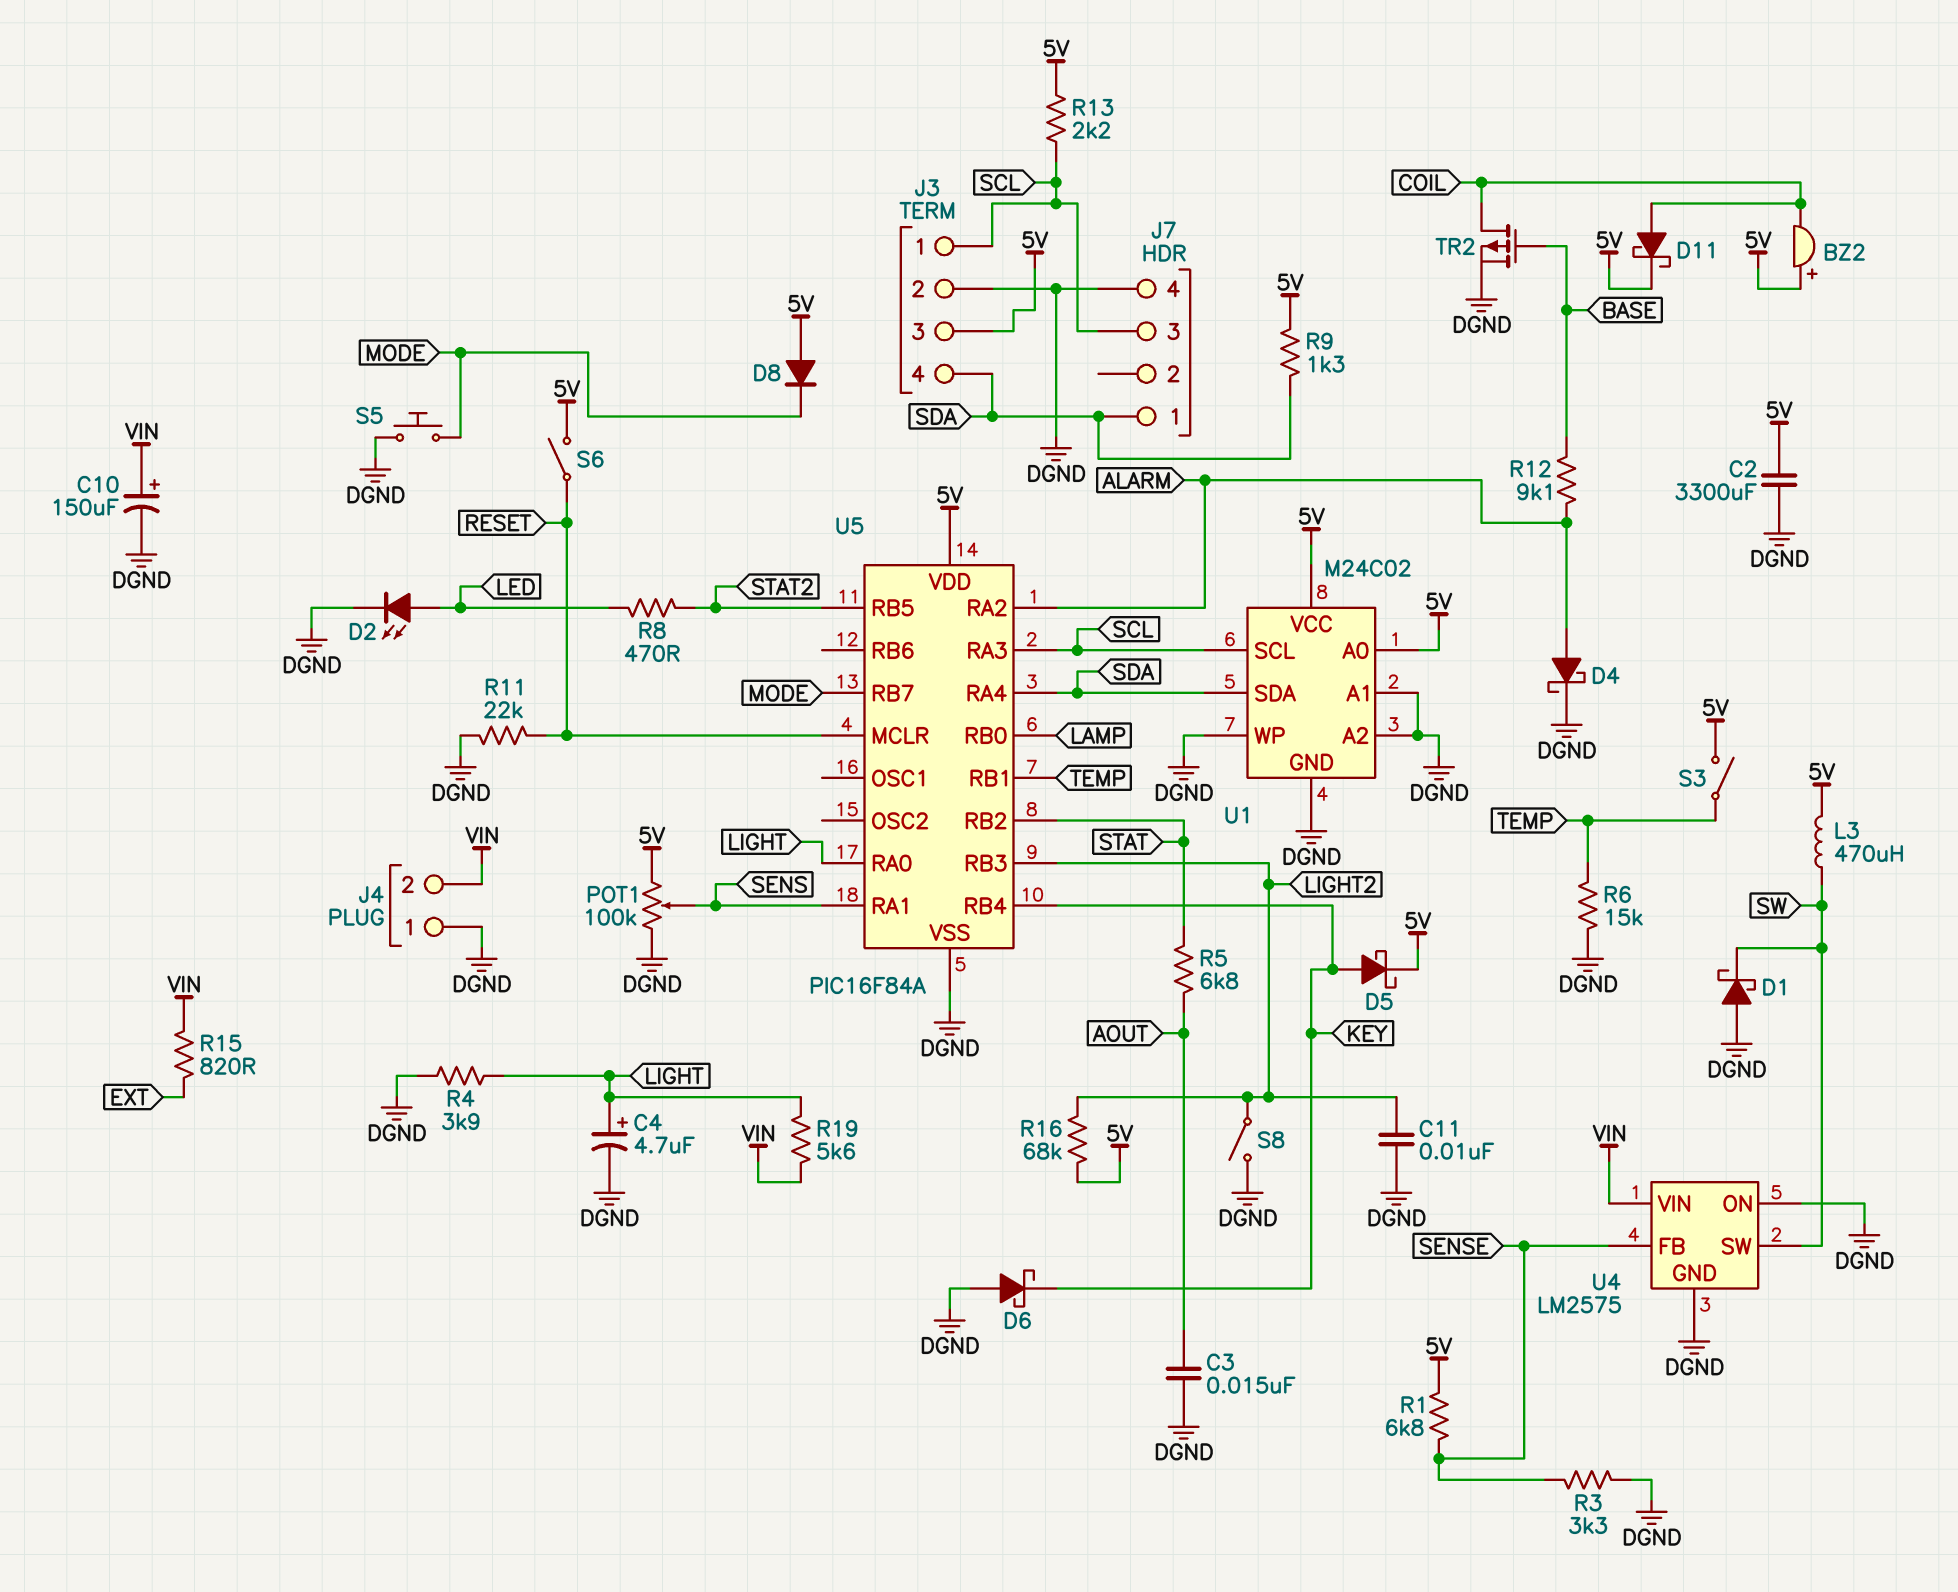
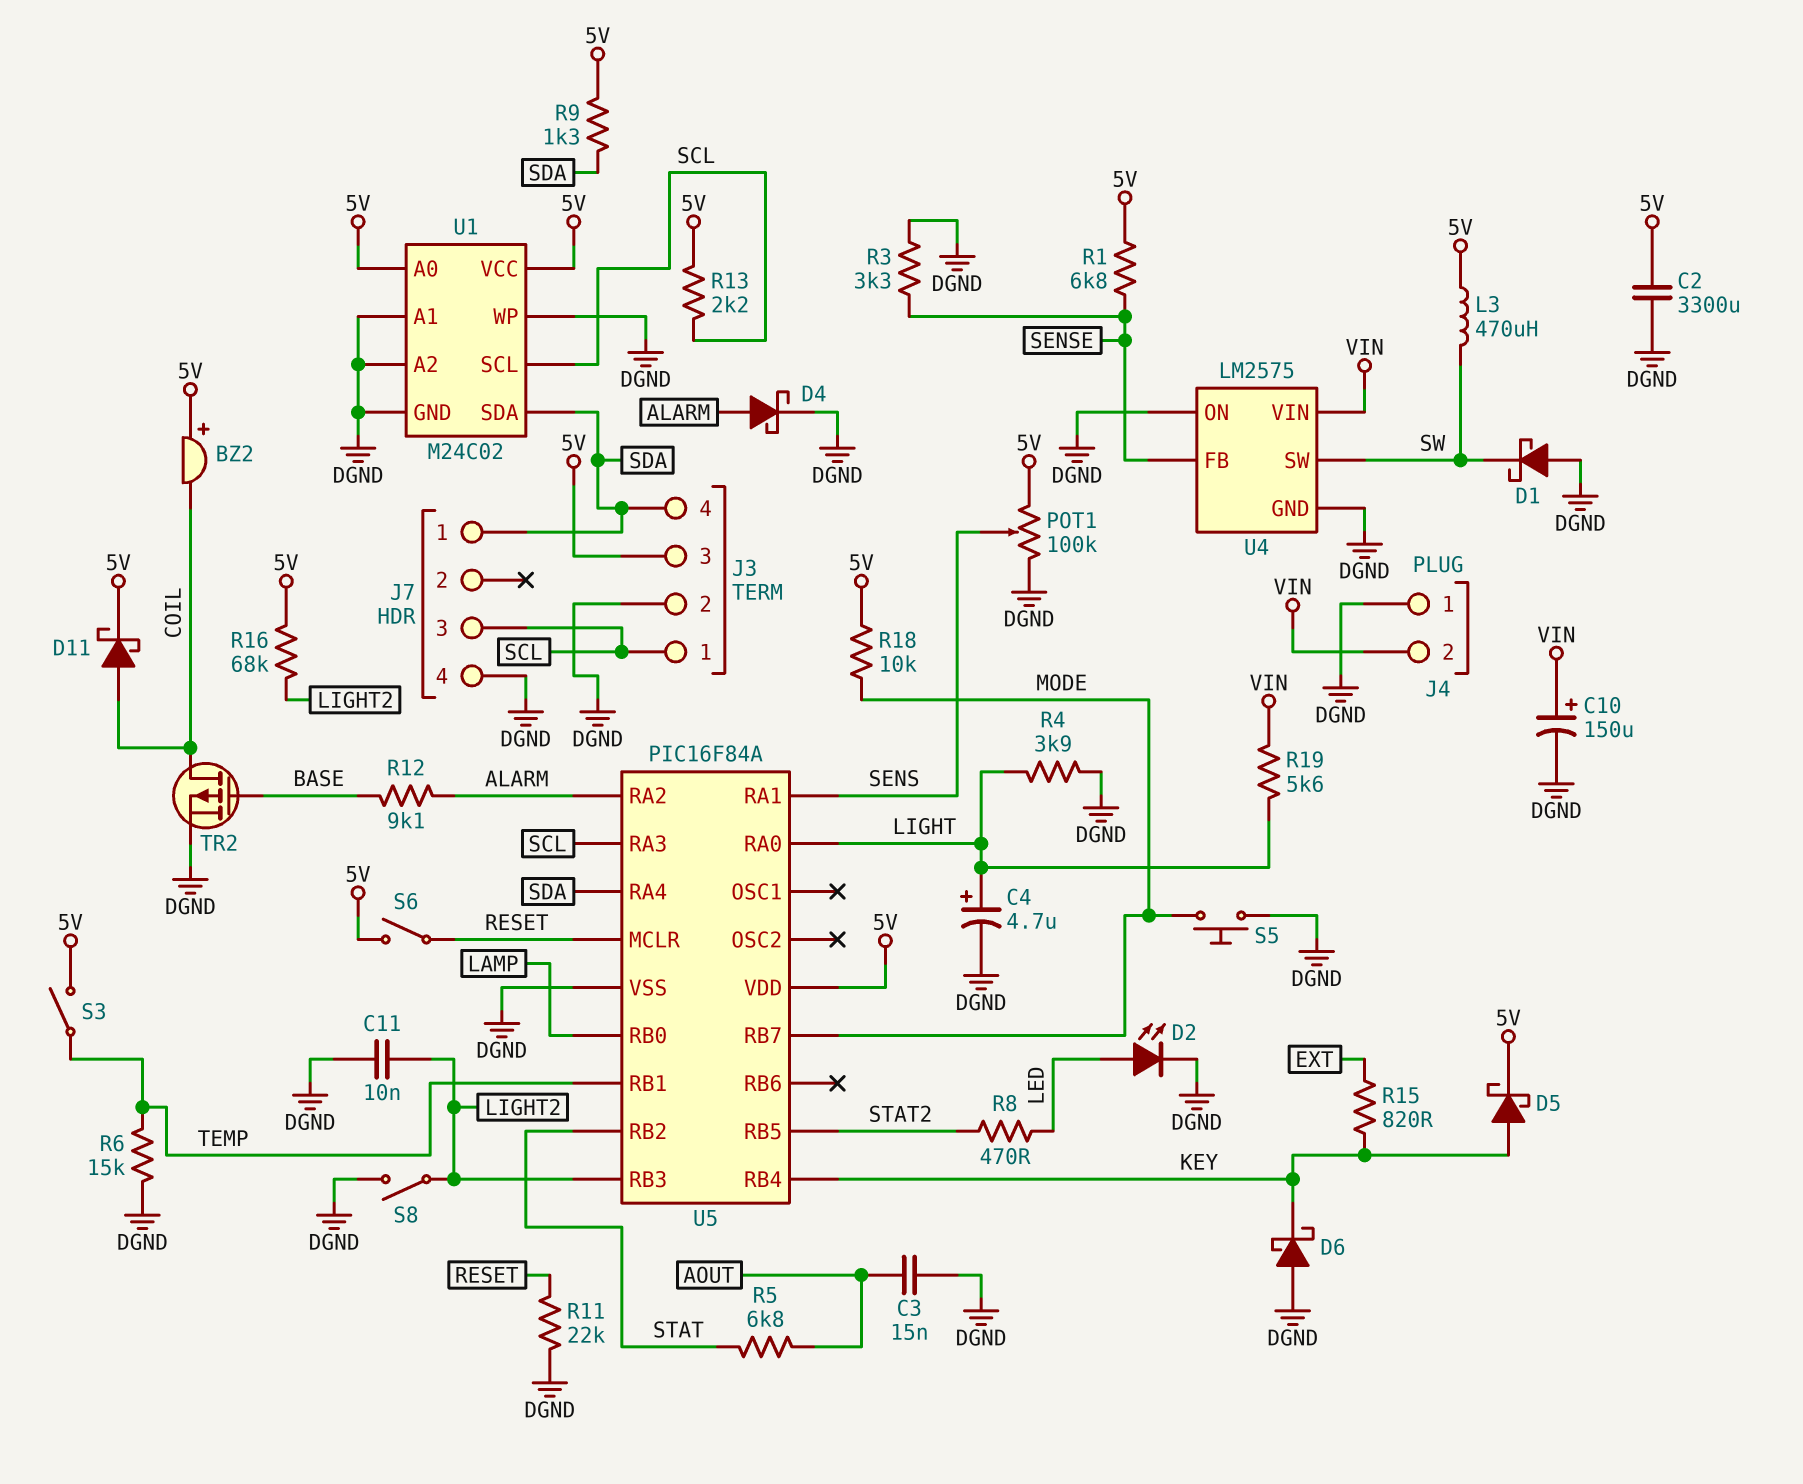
D8: diode (A 5V, K MODE) -> none
R15: 820 (EXT, VIN) -> 820 (EXT, KEY)
R18: none -> 10k (5V, MODE)

